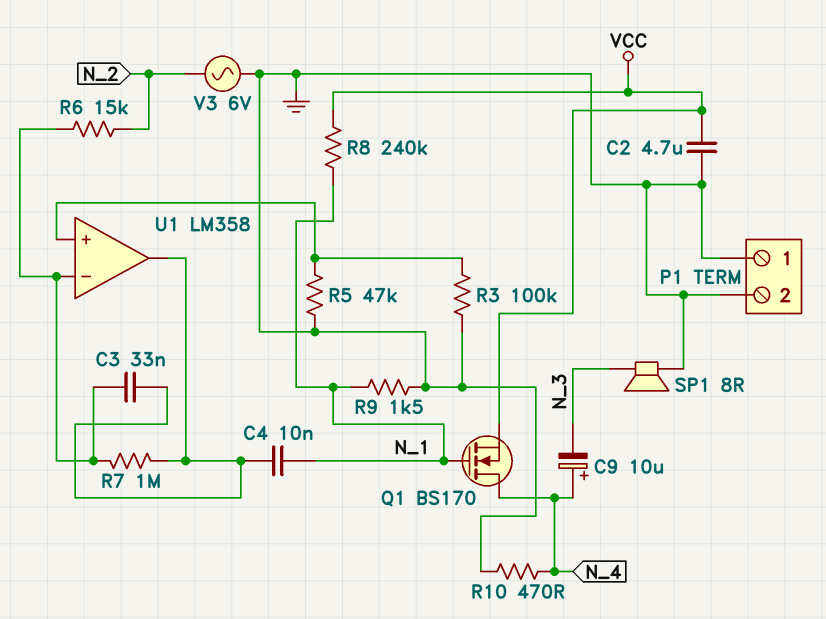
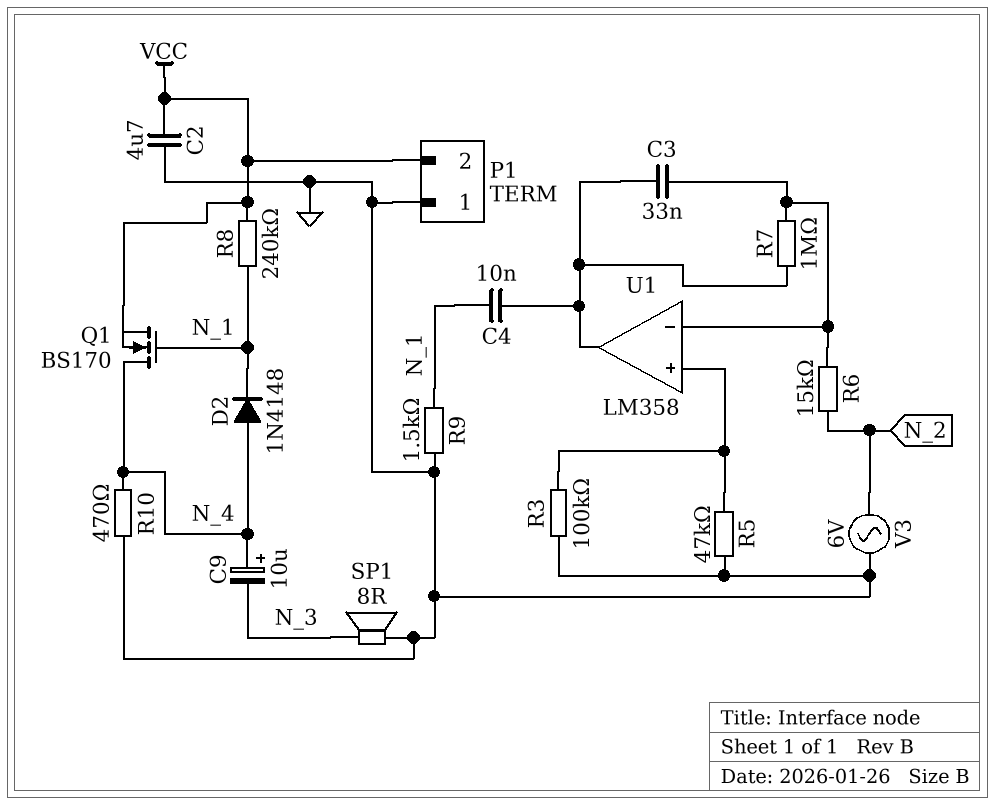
D2: none -> diode 1N4148 (A N_4, K N_1)
P1 pin 2: GND -> VCC

